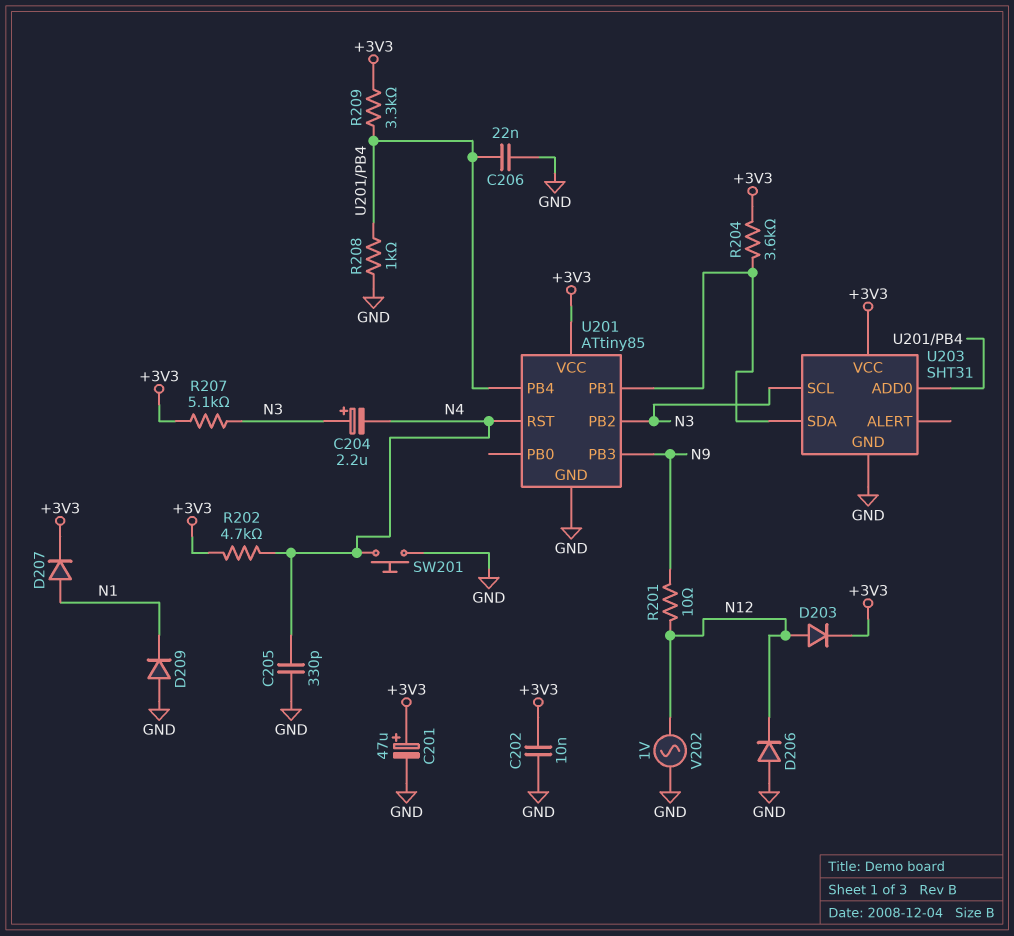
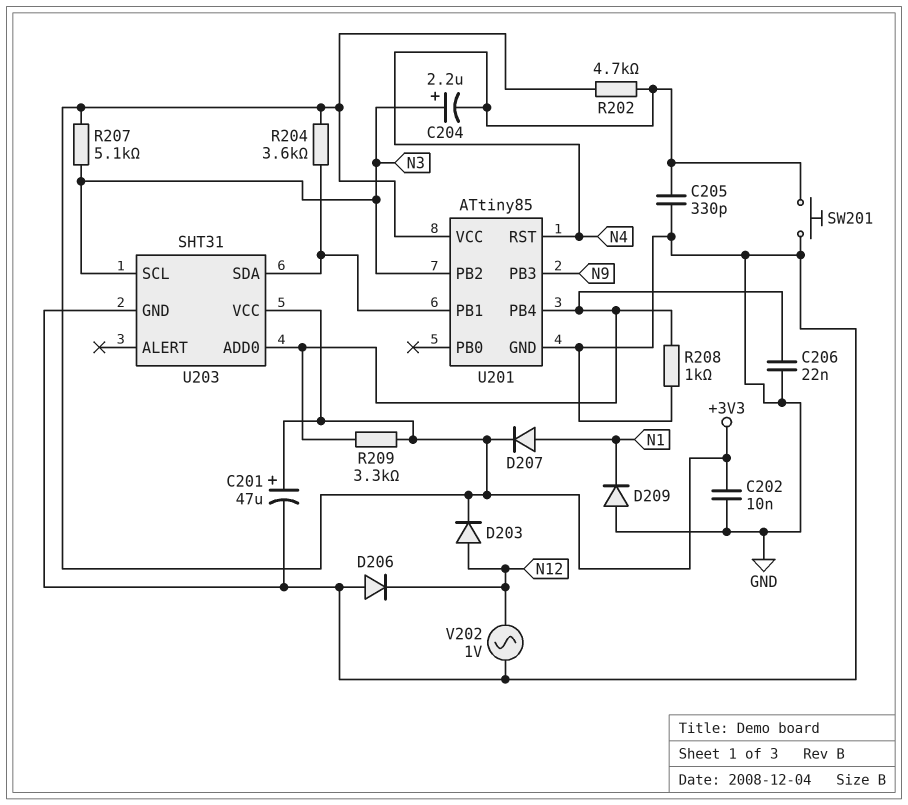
R201: 10 (N9, N12) -> none

